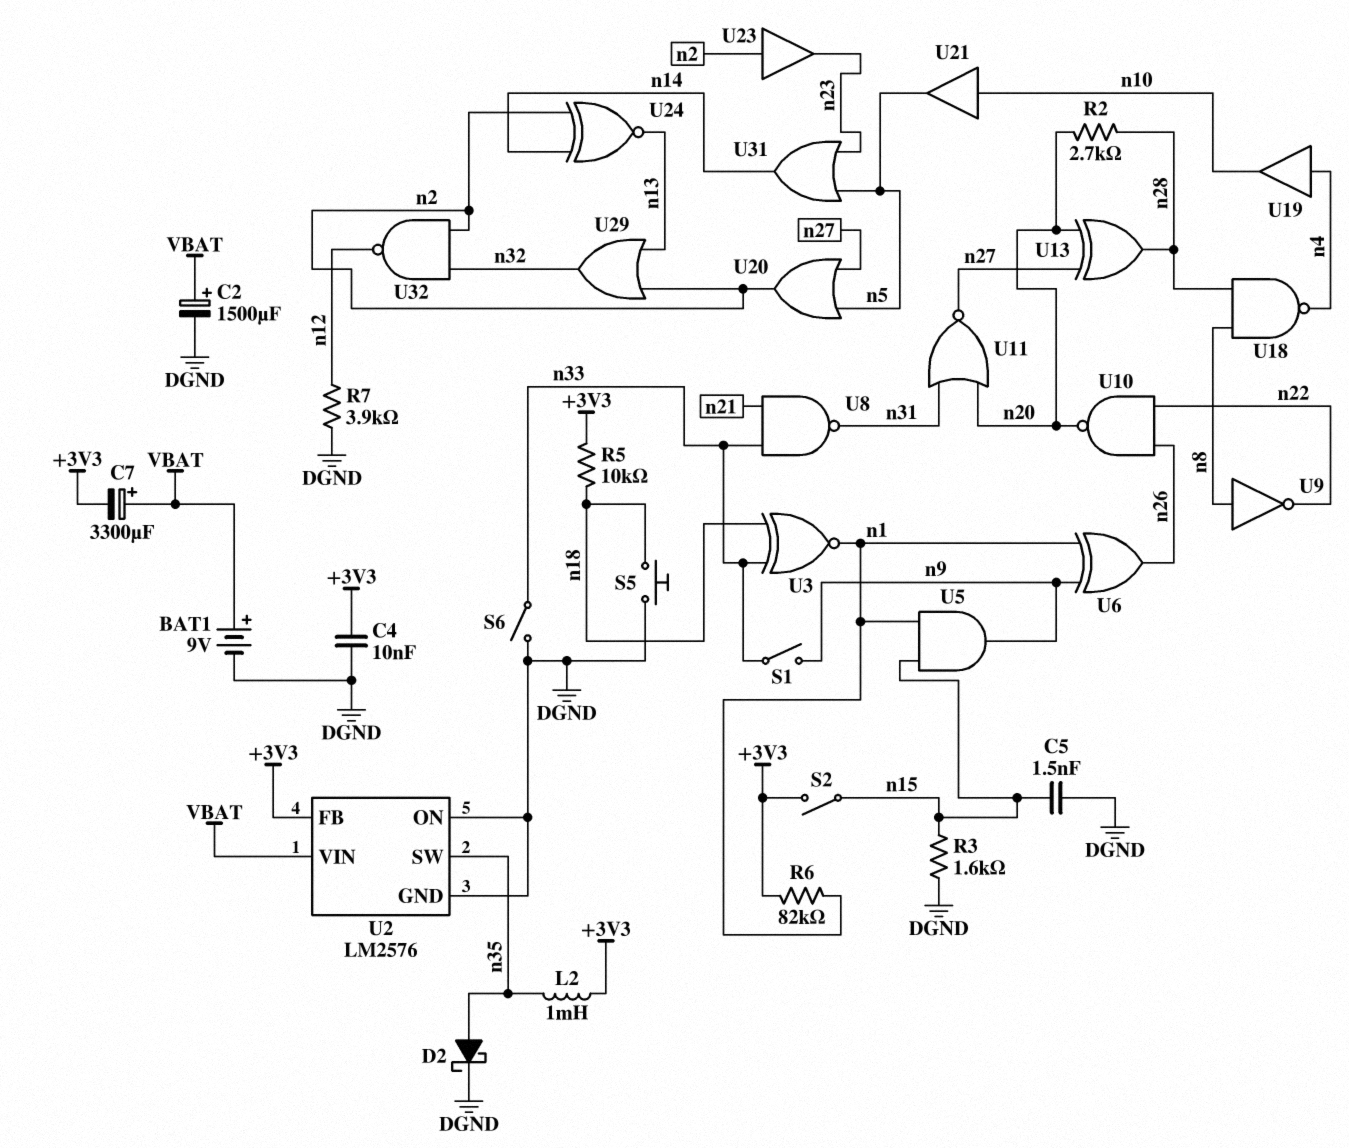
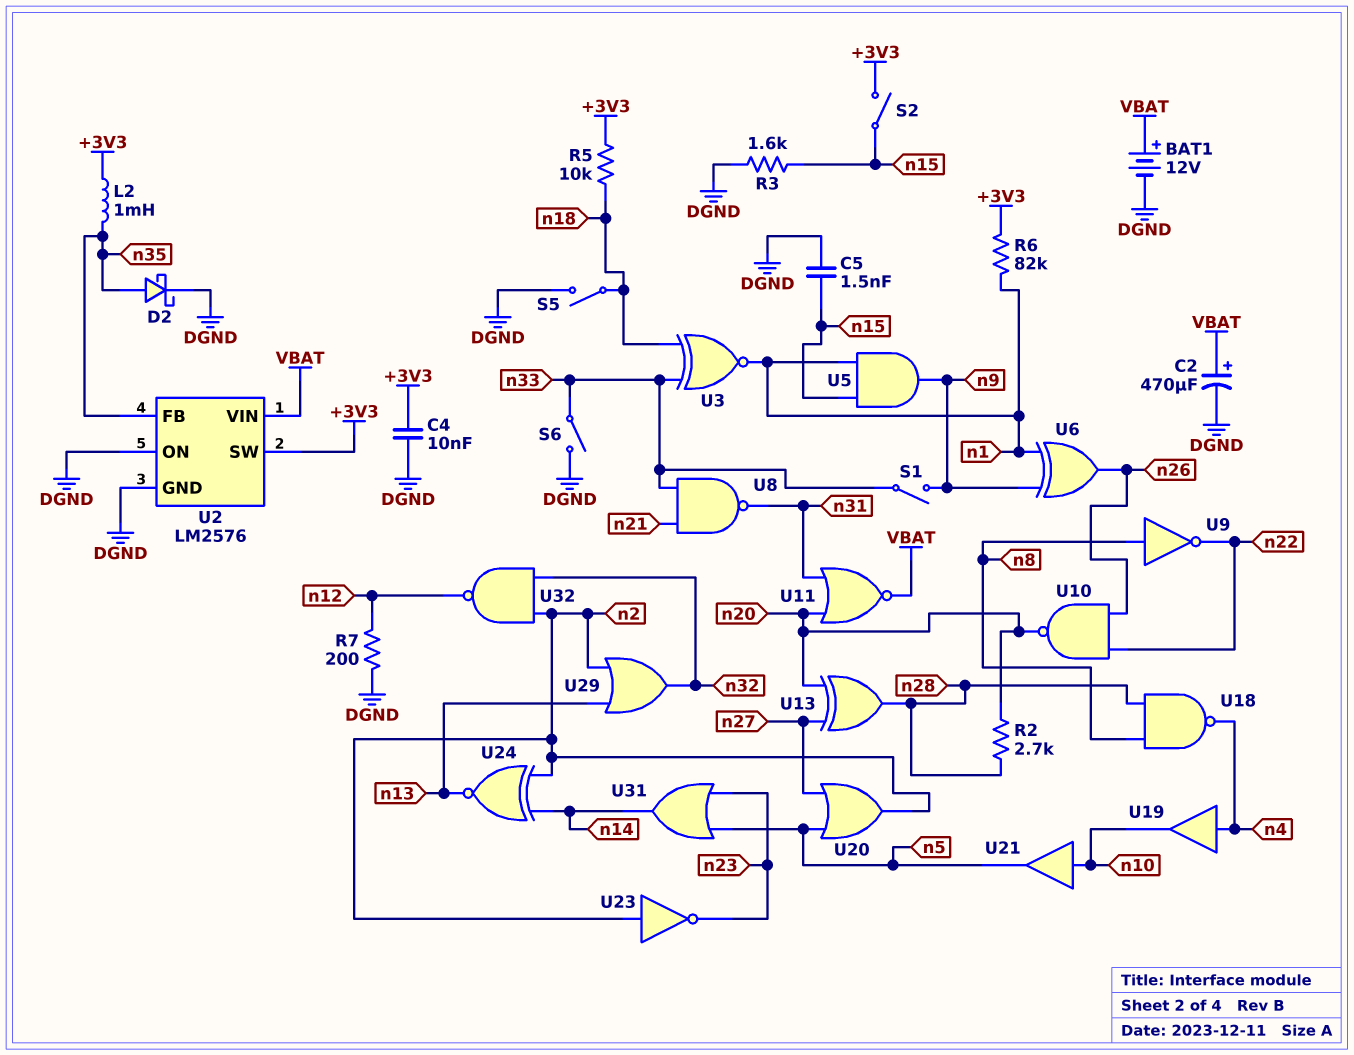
BAT1: 9V (plus VBAT, minus DGND) -> 12V (plus VBAT, minus DGND)
C2: 1500uF (plus VBAT, minus DGND) -> 470uF (plus VBAT, minus DGND)
C7: 3300uF (plus VBAT, minus +3V3) -> none
R7: 3.9k (DGND, n12) -> 200 (DGND, n12)
S5: button (DGND, n18) -> switch (DGND, n18)
U2 pin FB: +3V3 -> n35
U2 pin SW: n35 -> +3V3
U11: NOR (in n20, in n31, out n27) -> NOR (in n20, in n31, out VBAT)
U23: buffer (in n2, out n23) -> NOT (in n2, out n23)

